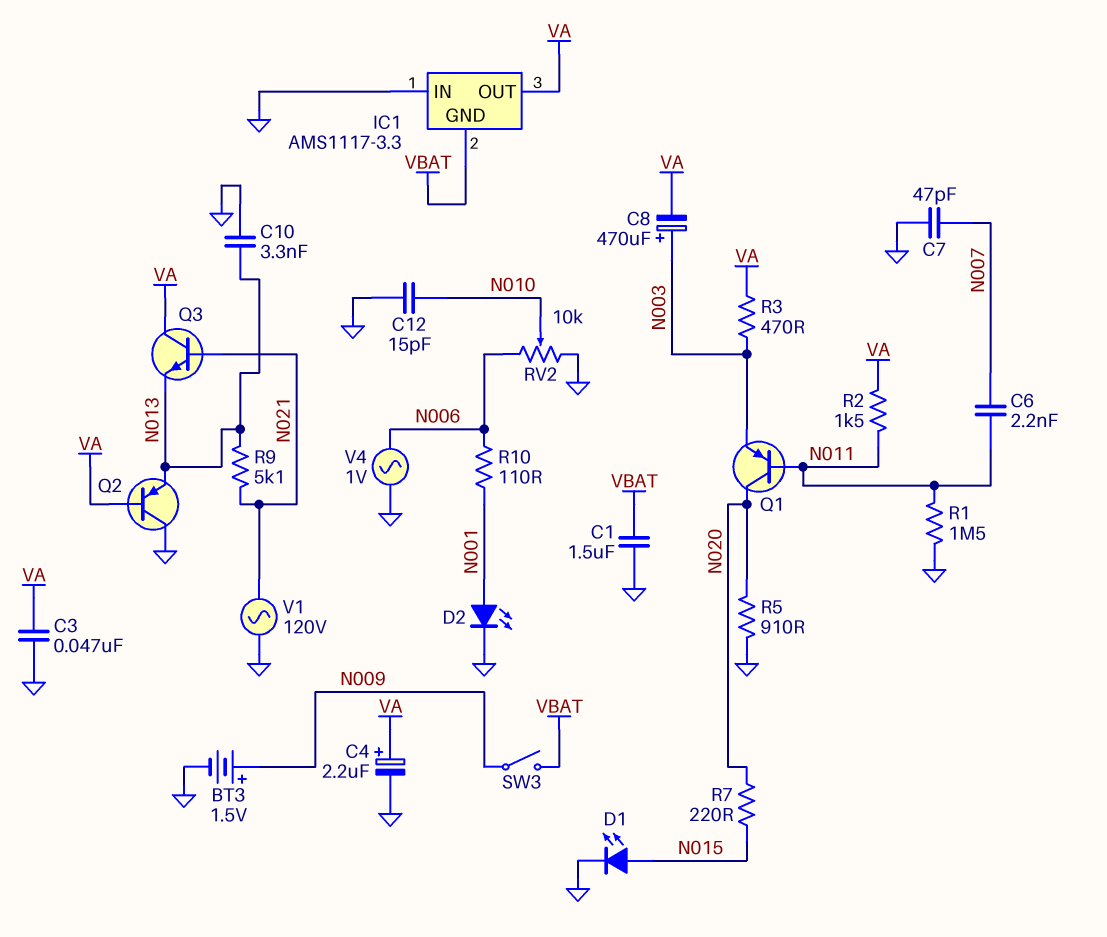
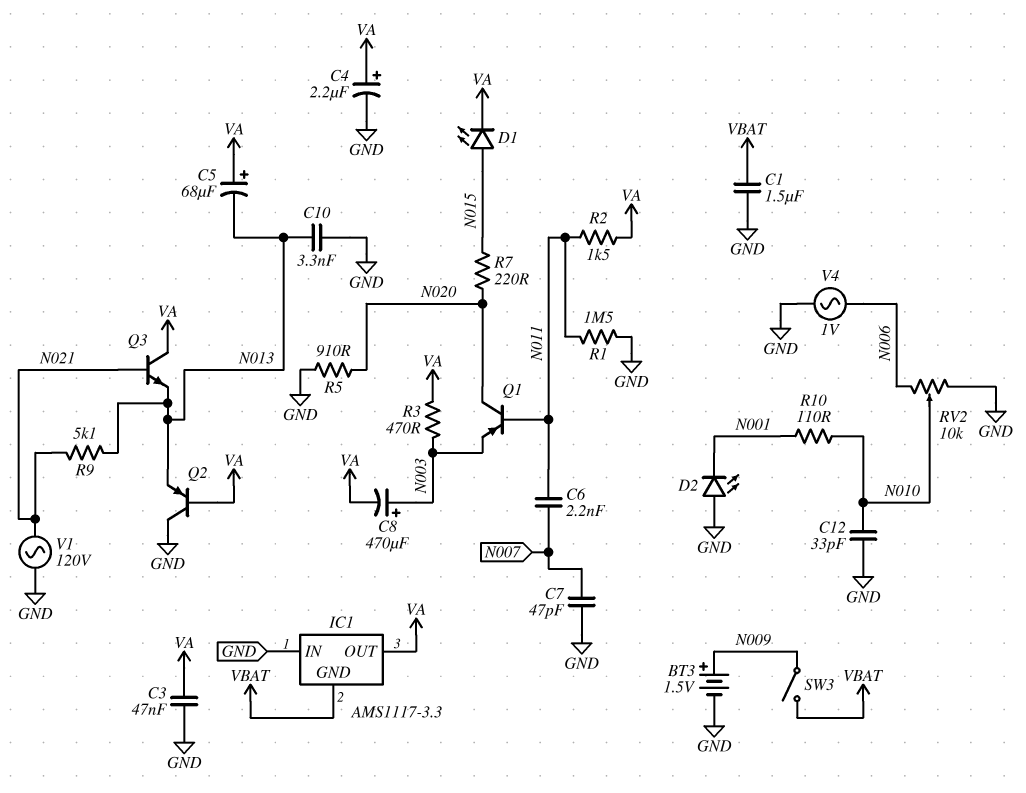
C5: none -> 68uF (plus VA, minus N013)
C12: 15pF (GND, N010) -> 33pF (GND, N010)
D1: LED (A N015, K GND) -> LED (A N015, K VA)
D2: LED (A N001, K GND) -> LED (A GND, K N001)
R10: 110 (N001, N006) -> 110 (N001, N010)

